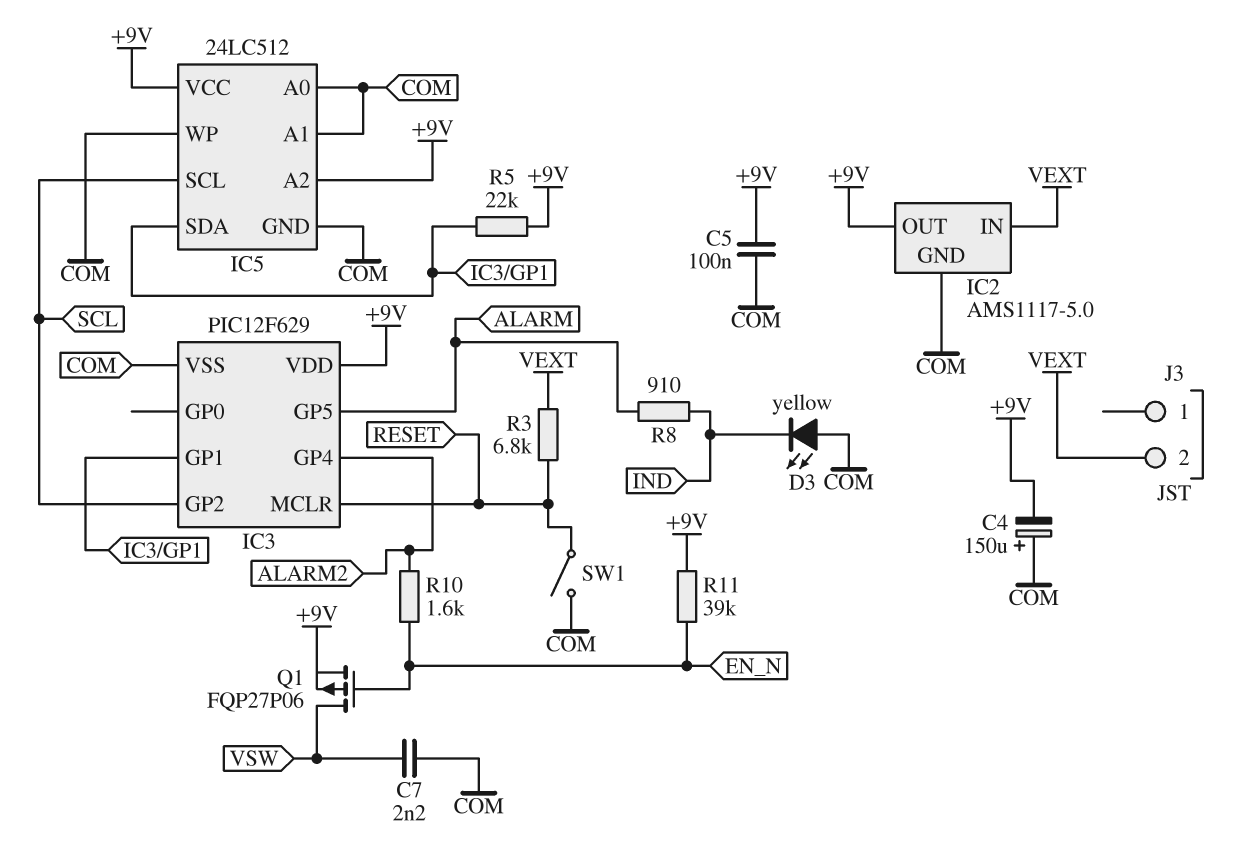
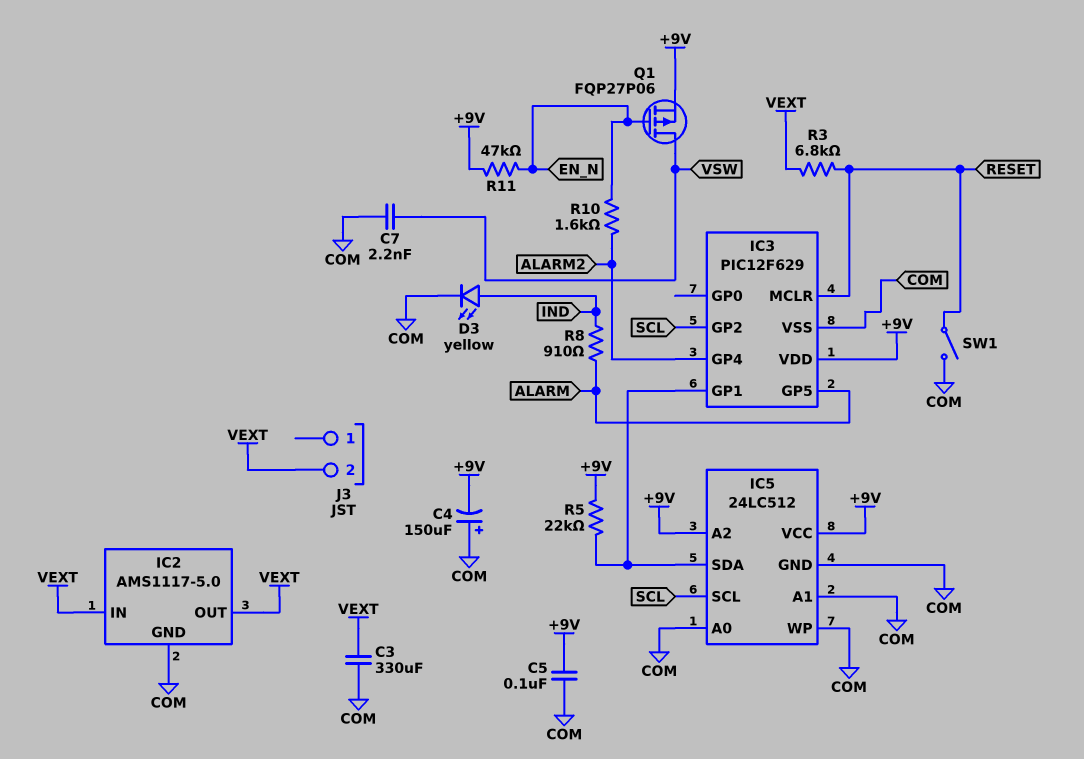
C3: none -> 330uF (COM, VEXT)
D3: LED yellow (A COM, K IND) -> LED yellow (A IND, K COM)
IC2 pin OUT: +9V -> VEXT
R11: 39k (+9V, EN_N) -> 47k (+9V, EN_N)

